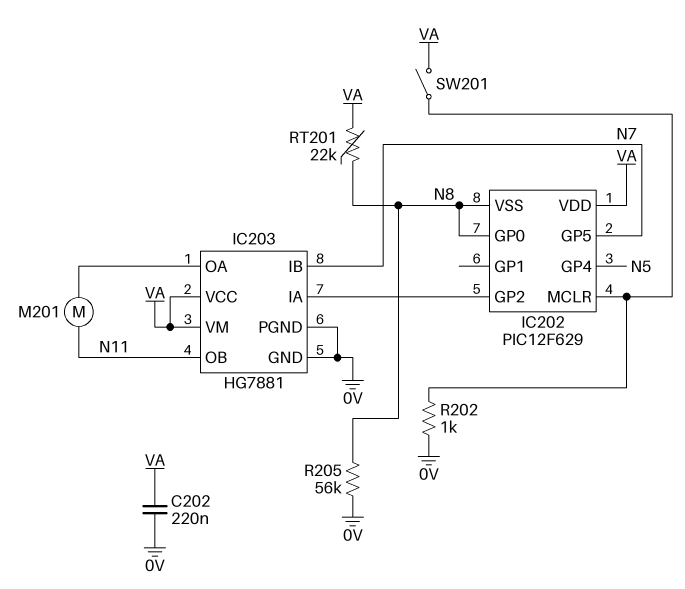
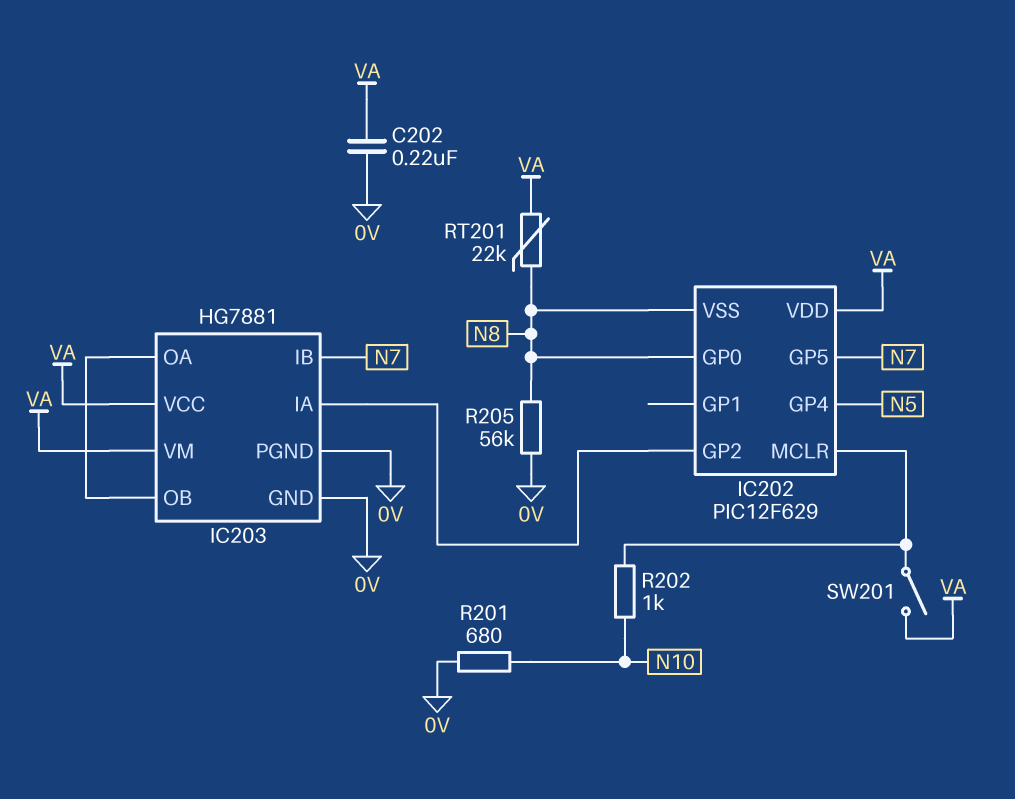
IC203 pin OB: N11 -> IC203/OA
M201: motor (IC203/OA, N11) -> none
R201: none -> 680 (0V, N10)
R202: 1k (0V, IC202/MCLR) -> 1k (IC202/MCLR, N10)

